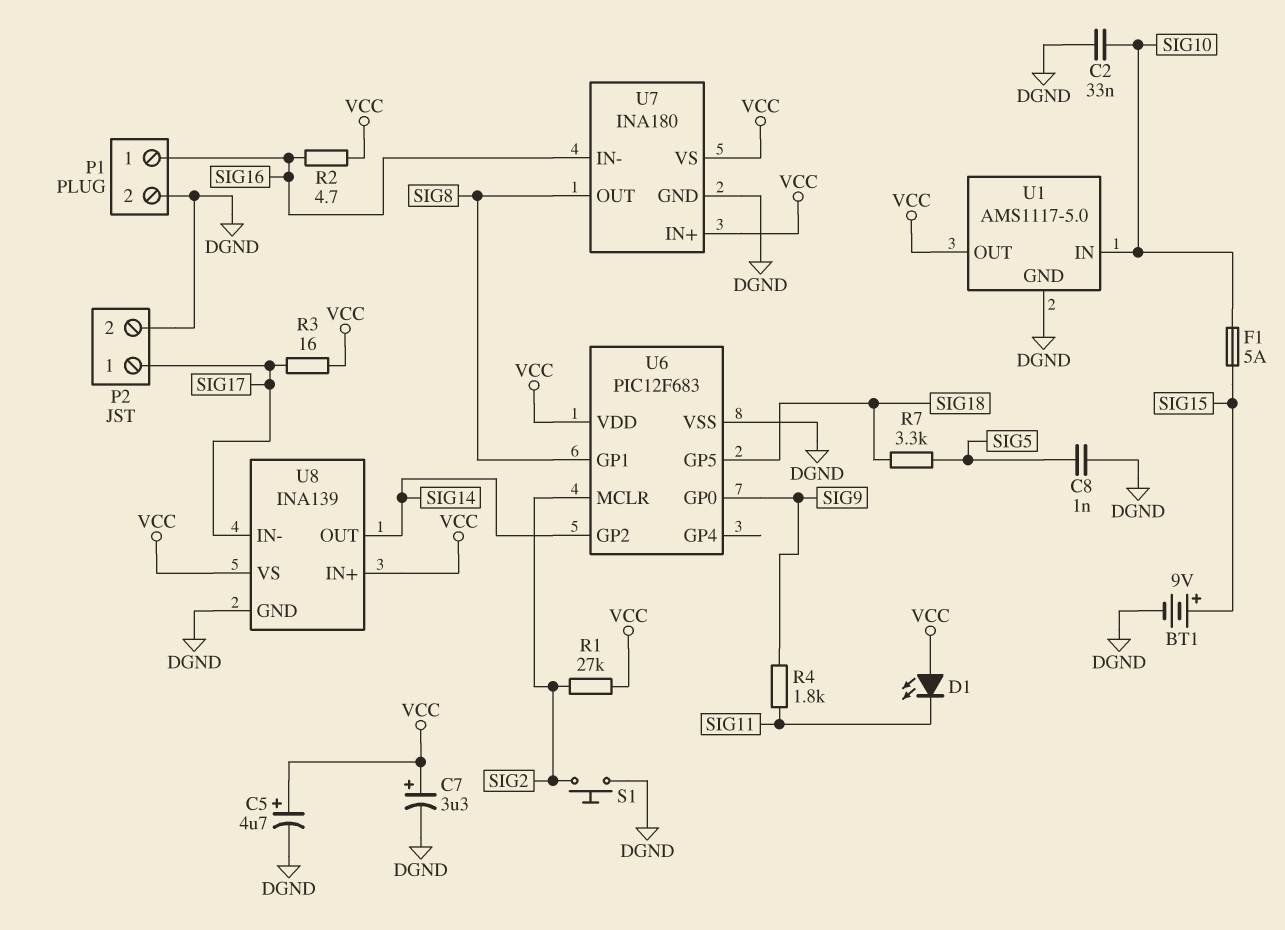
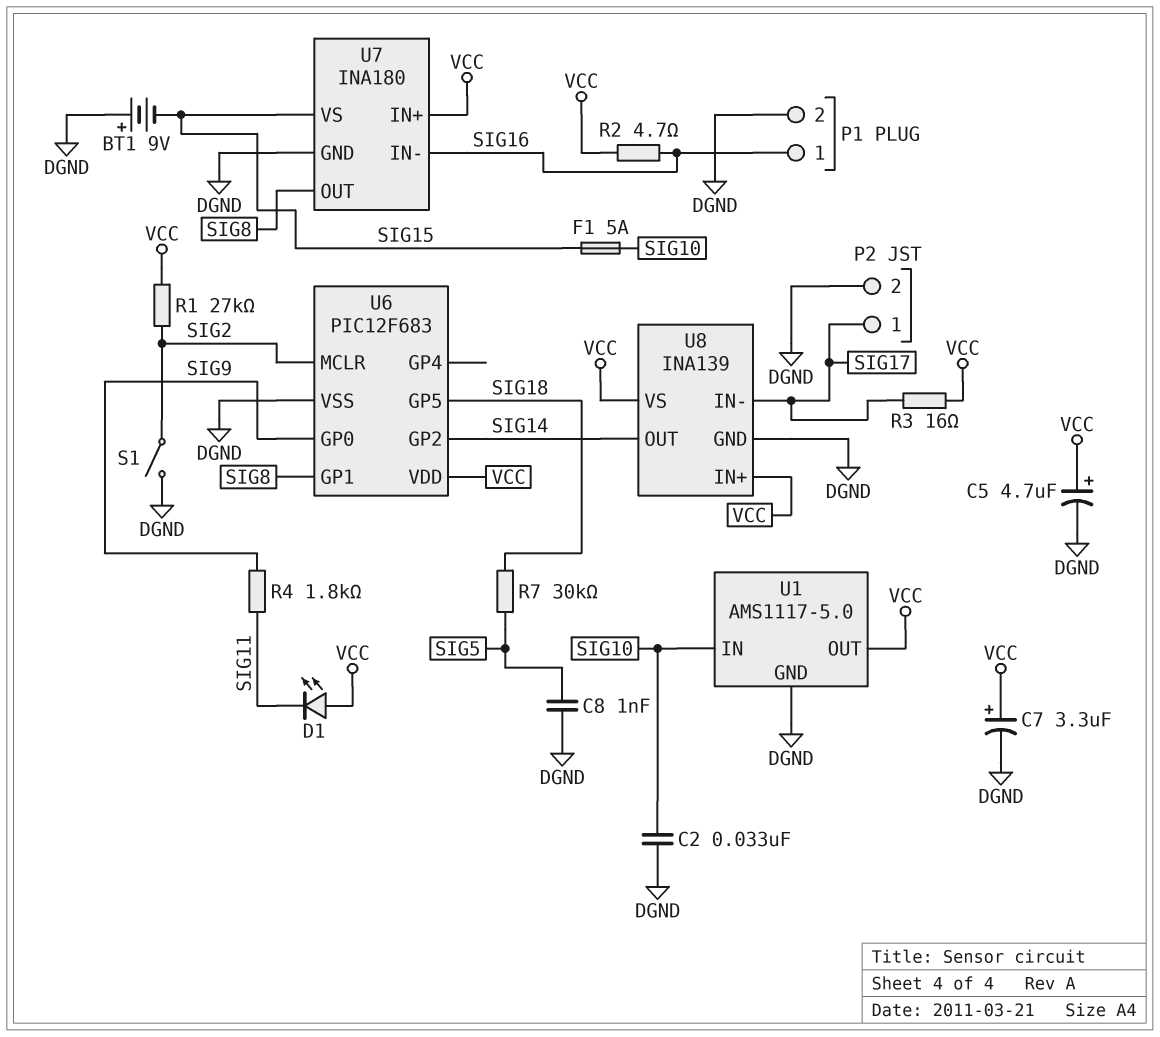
BT1: 9V (plus SIG15, minus DGND) -> 9V (plus DGND, minus SIG15)
R7: 3.3k (SIG5, SIG18) -> 30k (SIG5, SIG18)
S1: button (DGND, SIG2) -> switch (DGND, SIG2)
U7 pin VS: VCC -> SIG15

